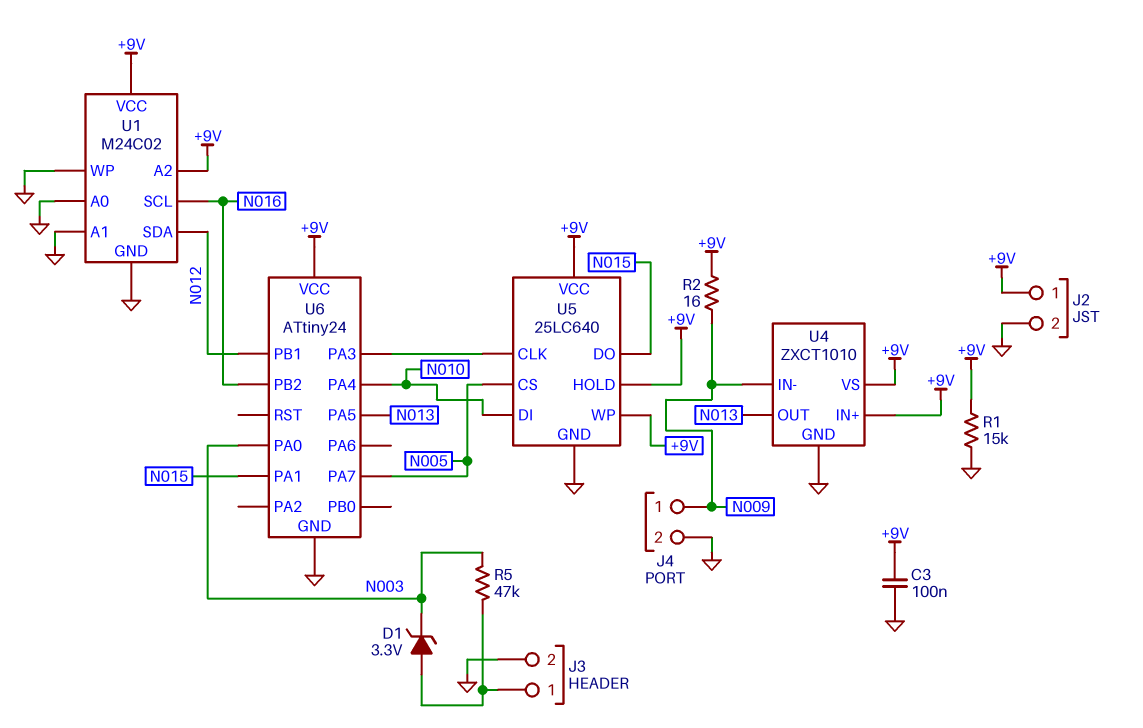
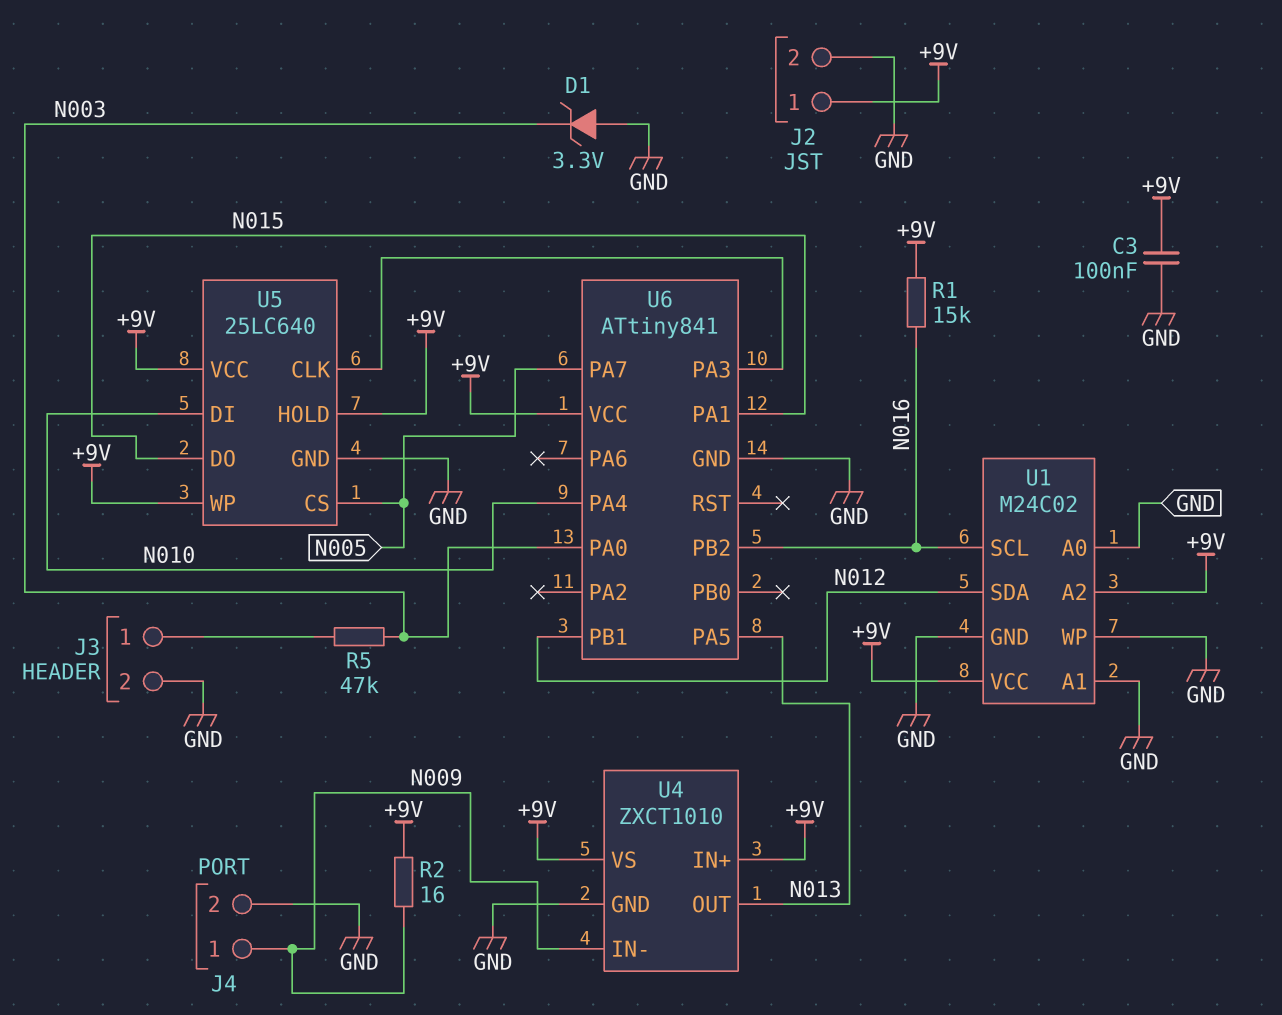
D1: zener 3.3V (A J3/1, K N003) -> zener 3.3V (A GND, K N003)
R1: 15k (+9V, GND) -> 15k (+9V, N016)
U6: ATtiny24 -> ATtiny841

